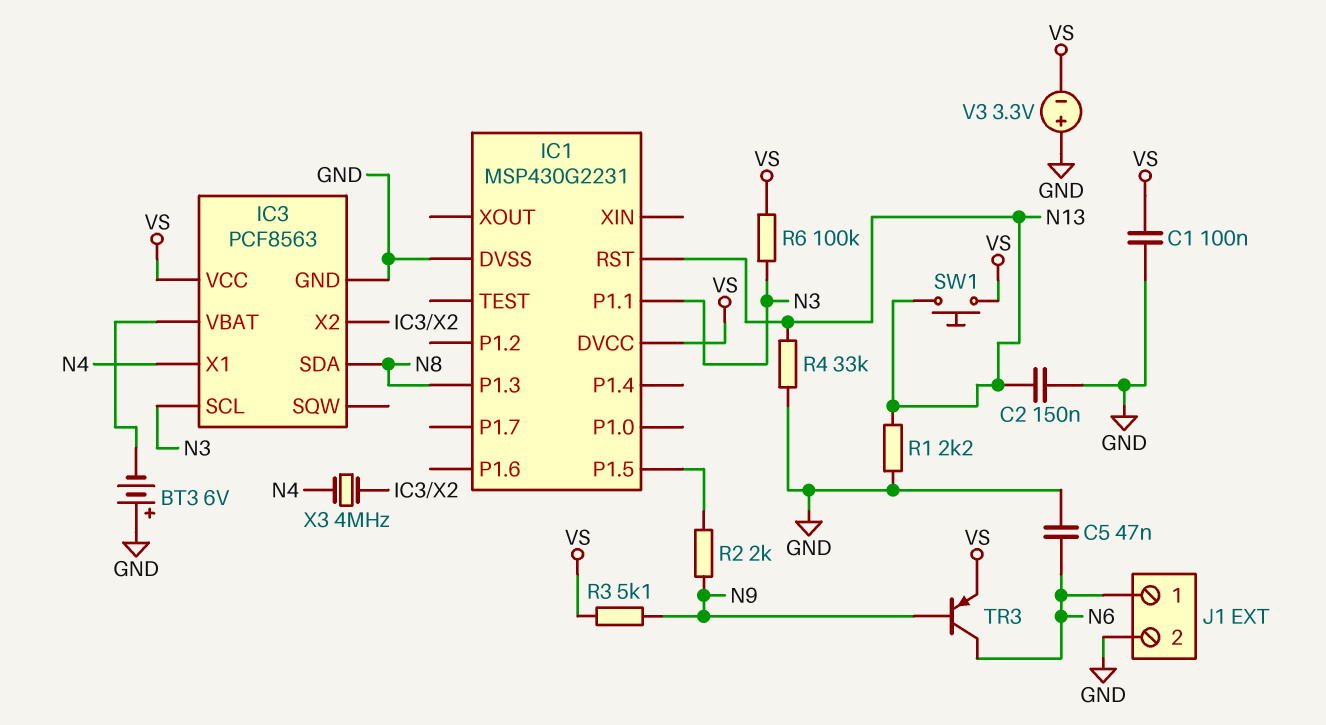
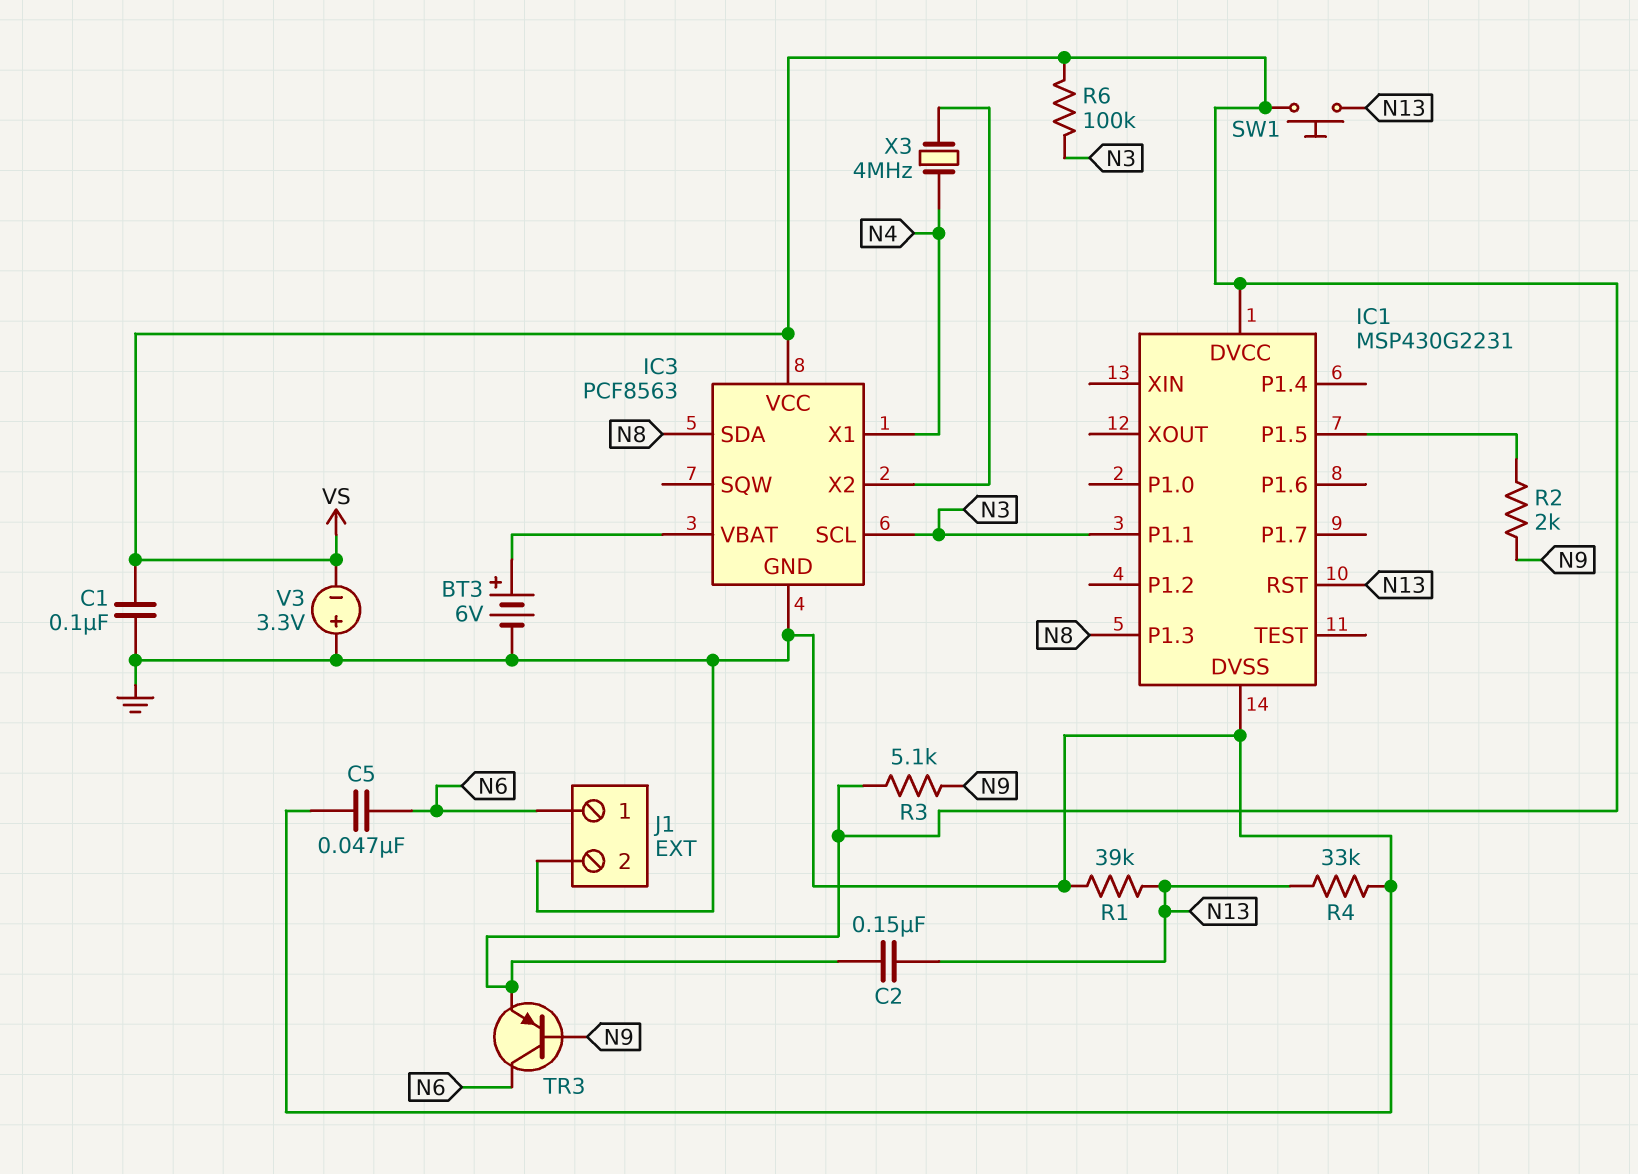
BT3: 6V (plus GND, minus IC3/VBAT) -> 6V (plus IC3/VBAT, minus GND)
C2: 150nF (GND, N13) -> 150nF (N13, VS)
R1: 2.2k (GND, N13) -> 39k (GND, N13)

